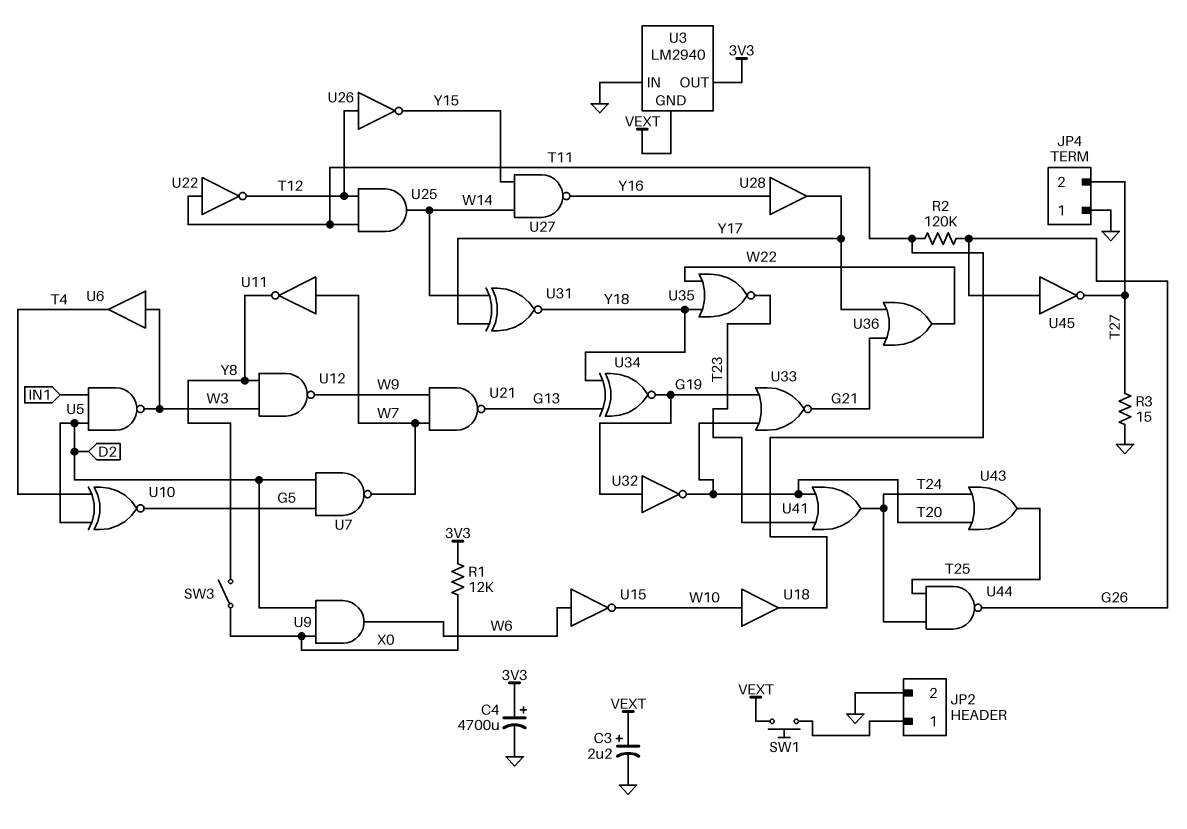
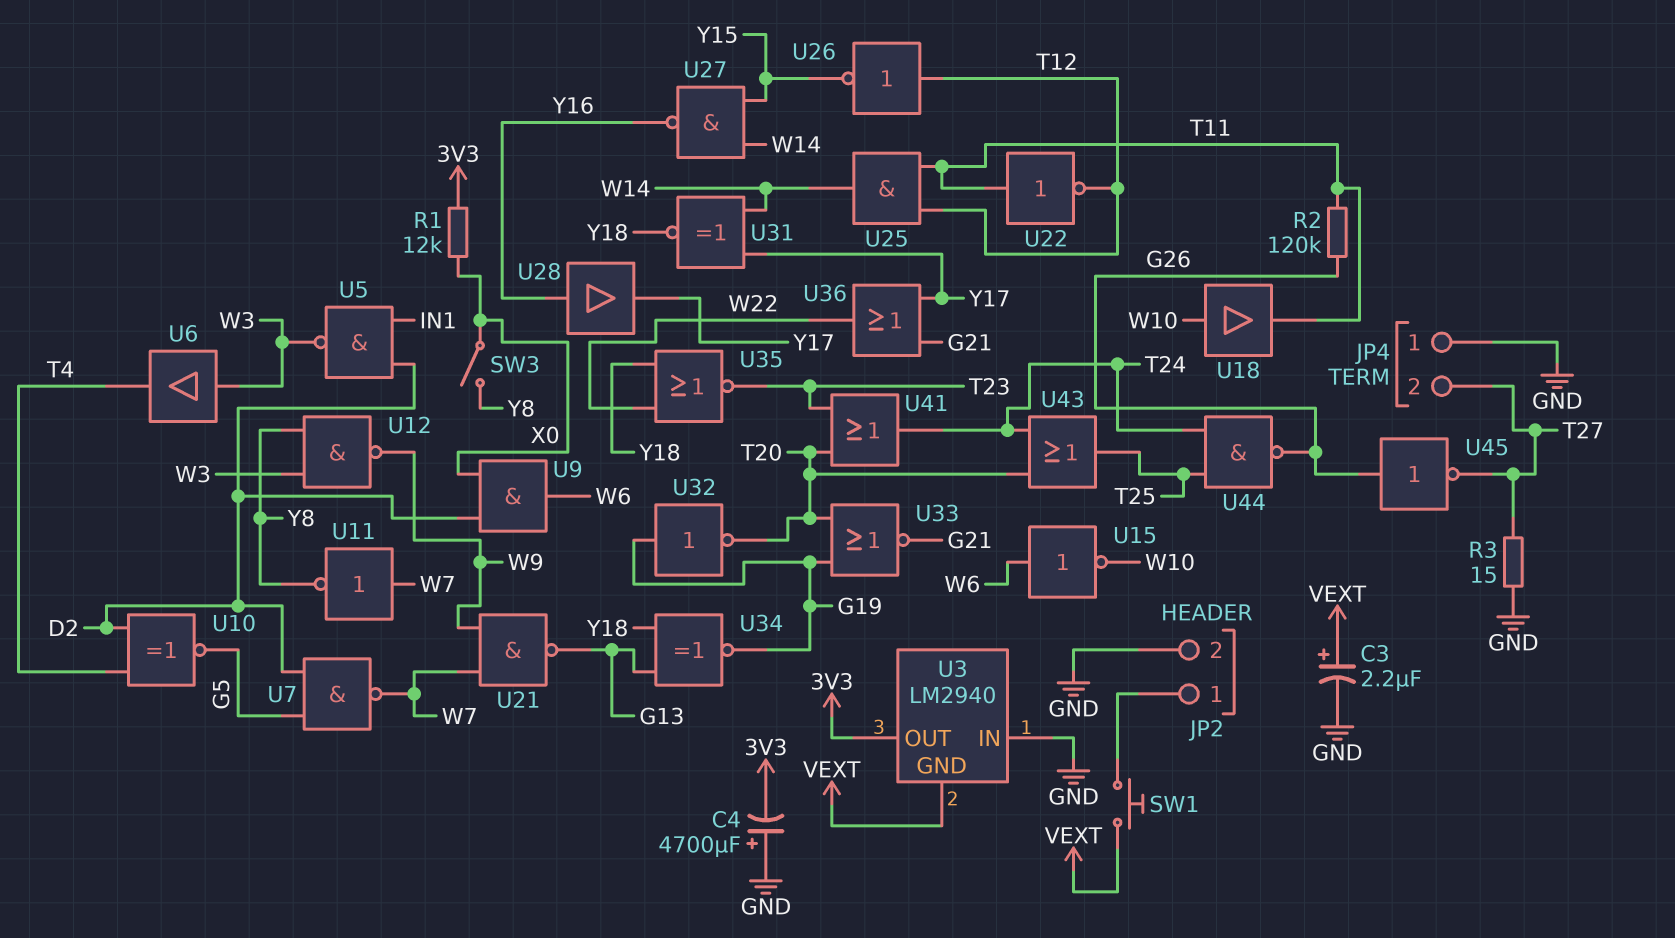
C4: 4700uF (plus 3V3, minus GND) -> 4700uF (plus GND, minus 3V3)

